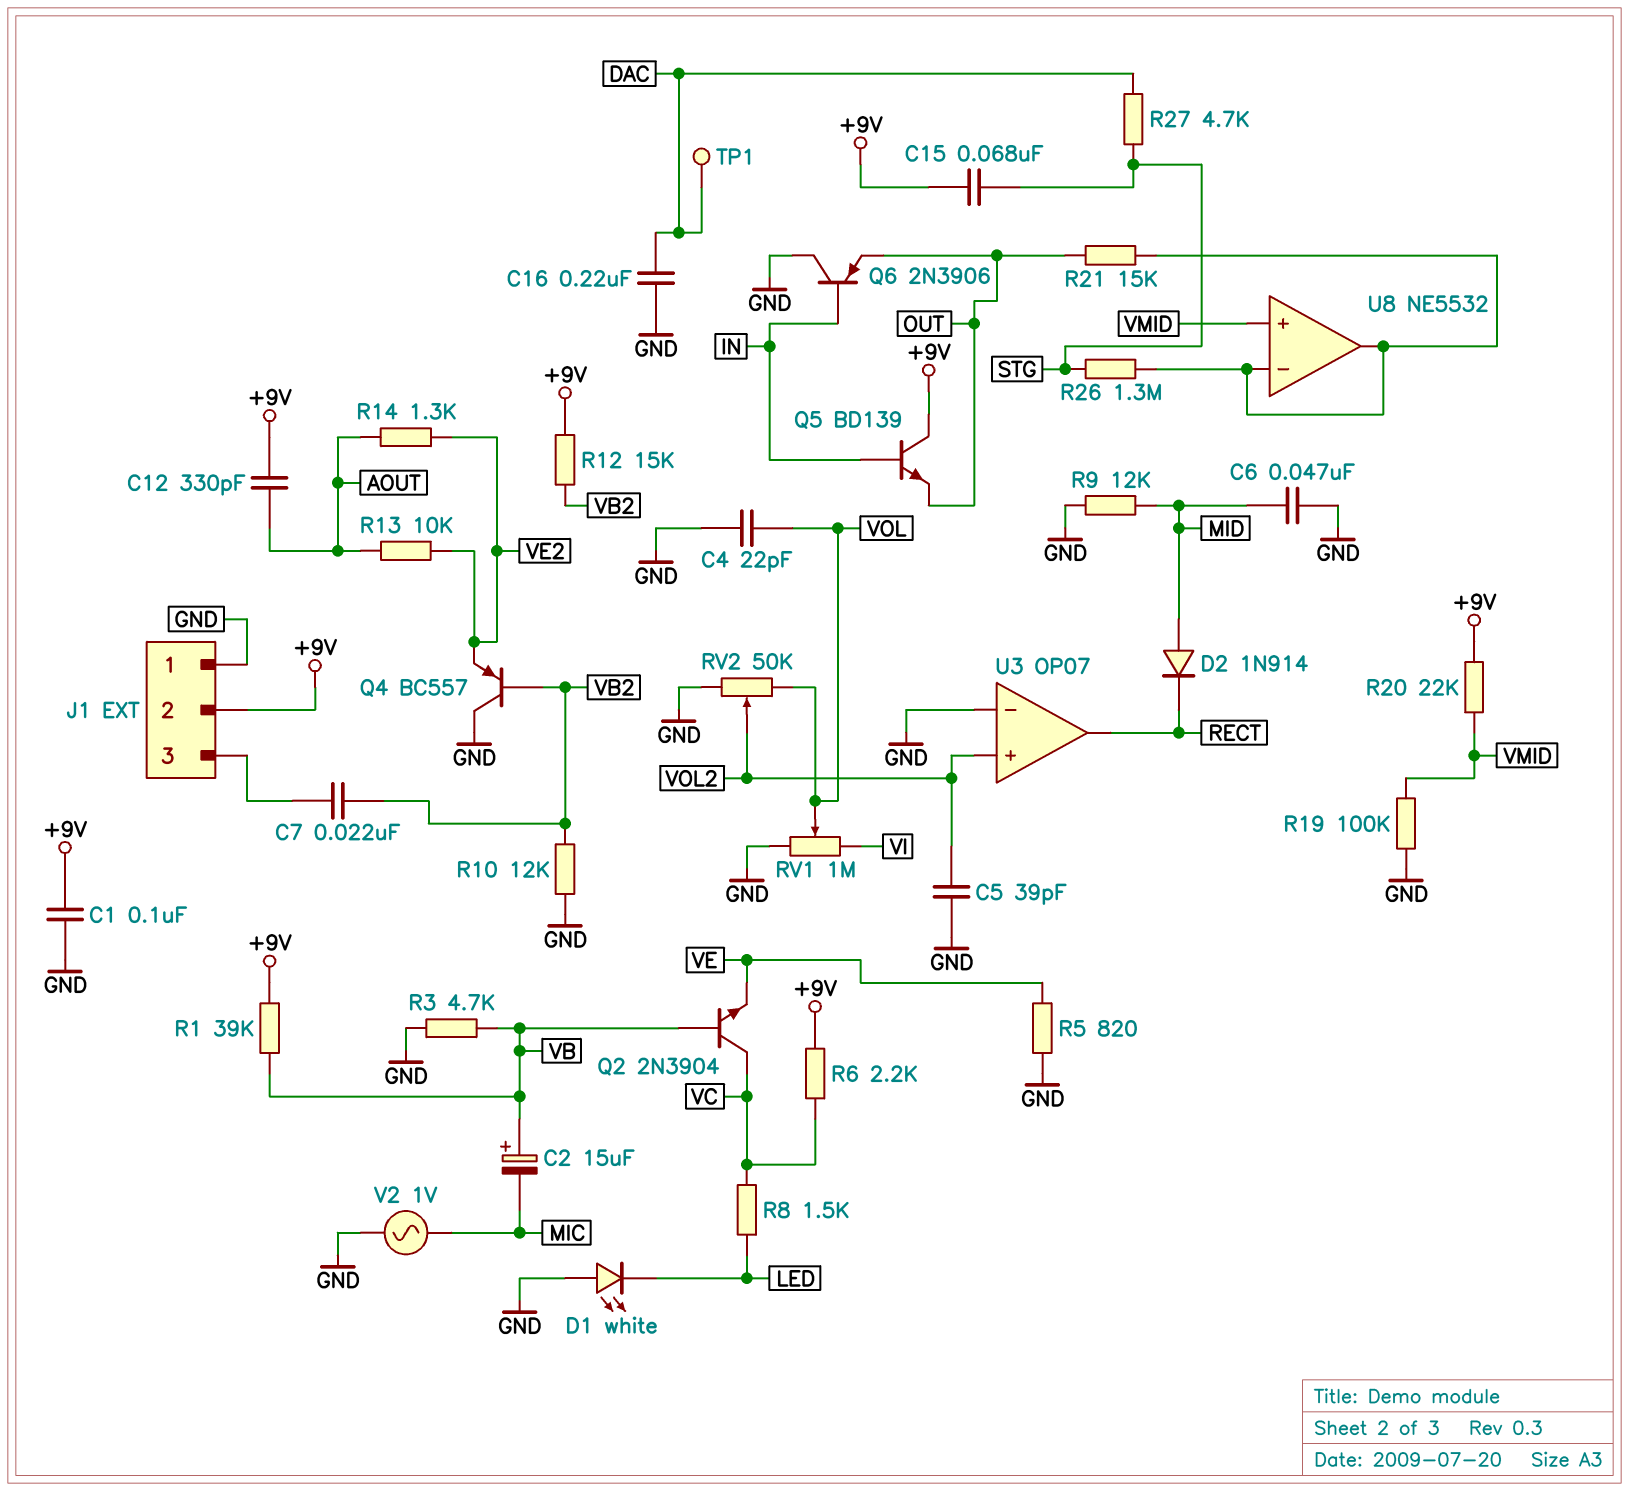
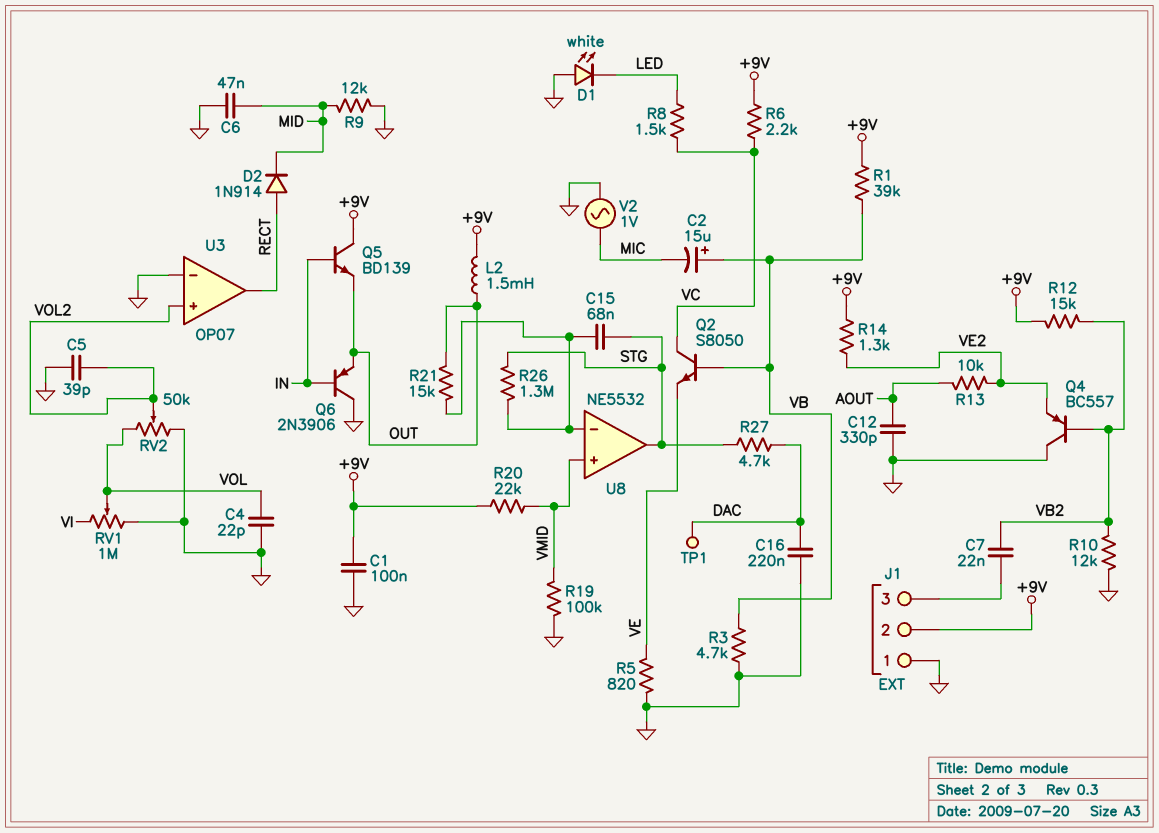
C12: 330pF (+9V, AOUT) -> 330pF (AOUT, GND)
C15: 68nF (+9V, STG) -> 68nF (STG, U8/in-)
D2: diode 1N914 (A MID, K RECT) -> diode 1N914 (A RECT, K MID)
L2: none -> 1.5mH (+9V, OUT)
Q2: NPN 2N3904 (B VB, C VC, E VE) -> NPN S8050 (B VB, C VC, E VE)
R14: 1.3k (AOUT, VE2) -> 1.3k (+9V, VE2)
U8 pin out: U8/in- -> STG

